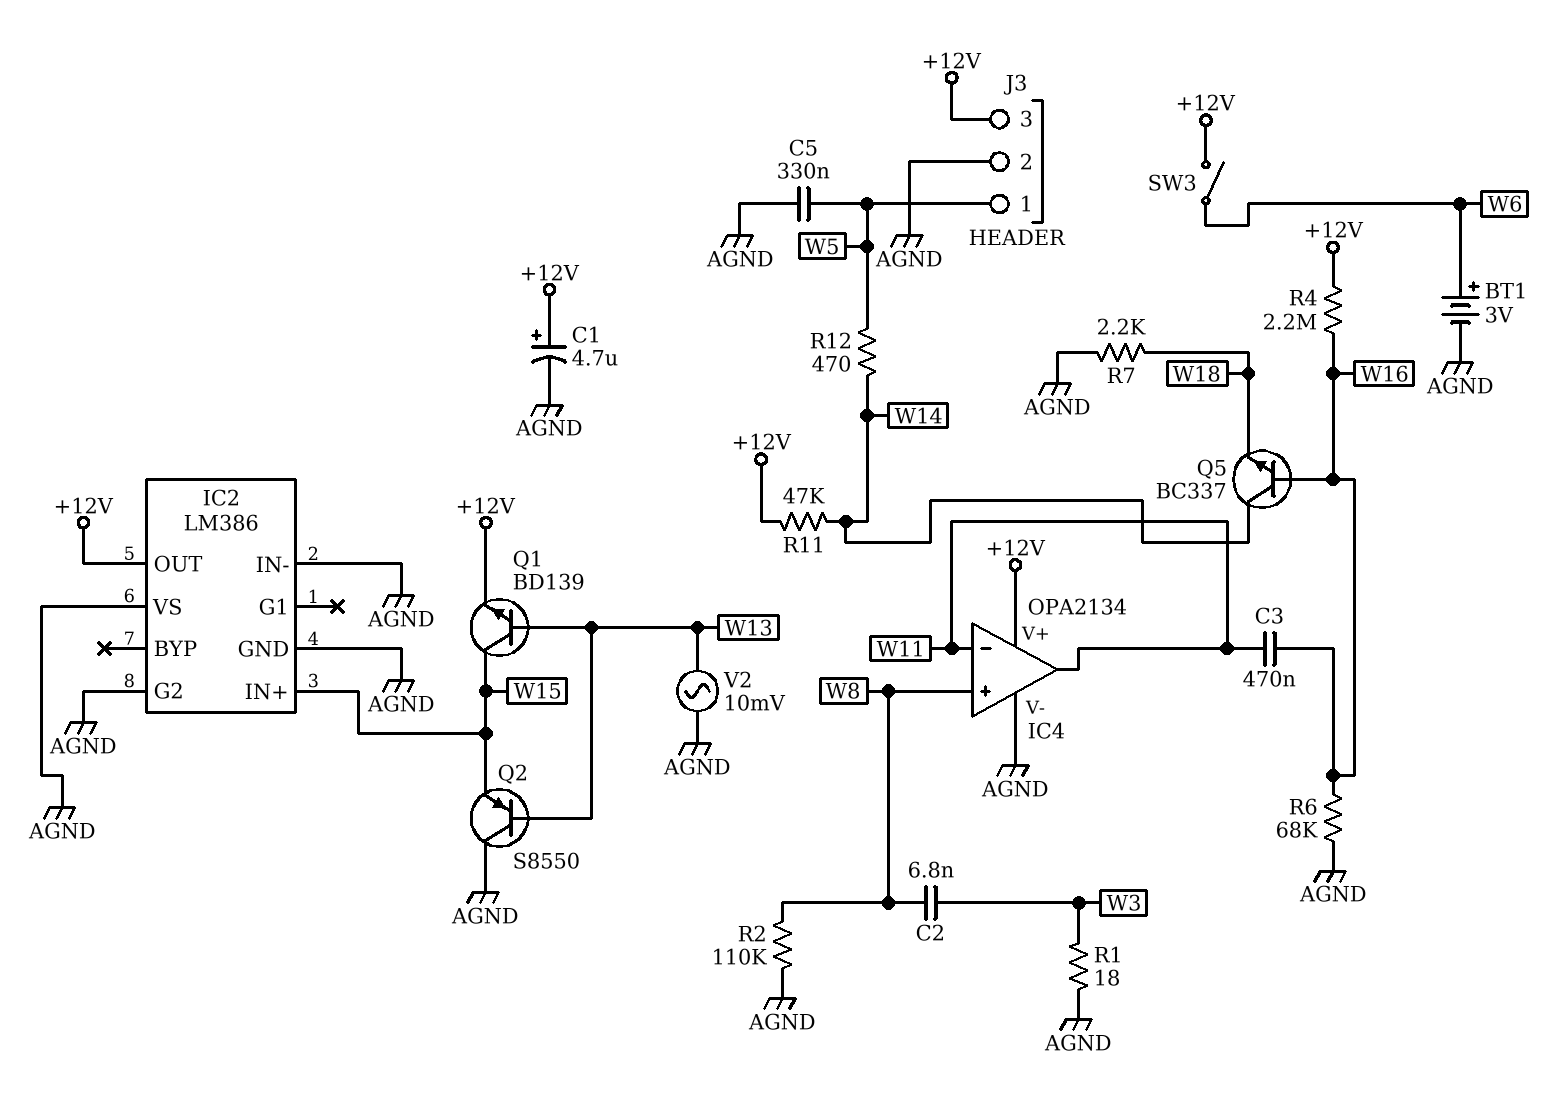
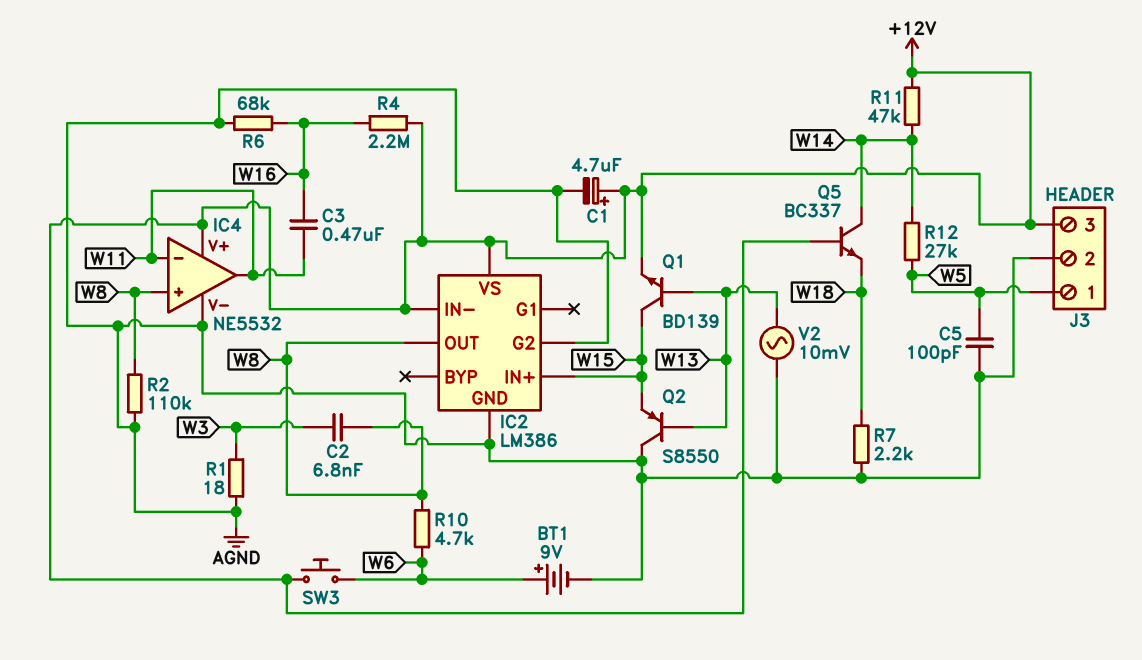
BT1: 3V (plus W6, minus AGND) -> 9V (plus W6, minus AGND)
C5: 330nF (AGND, W5) -> 100pF (AGND, W5)
IC2 pin IN-: AGND -> +12V
IC2 pin OUT: +12V -> W8
IC2 pin VS: AGND -> +12V
IC4: OPA2134 -> NE5532
Q5: NPN BC337 (B W16, C W14, E W18) -> NPN BC337 (B +12V, C W14, E W18)
R10: none -> 4.7k (W6, W8)
R12: 470 (W5, W14) -> 27k (W5, W14)
SW3: switch (+12V, W6) -> button (+12V, W6)

